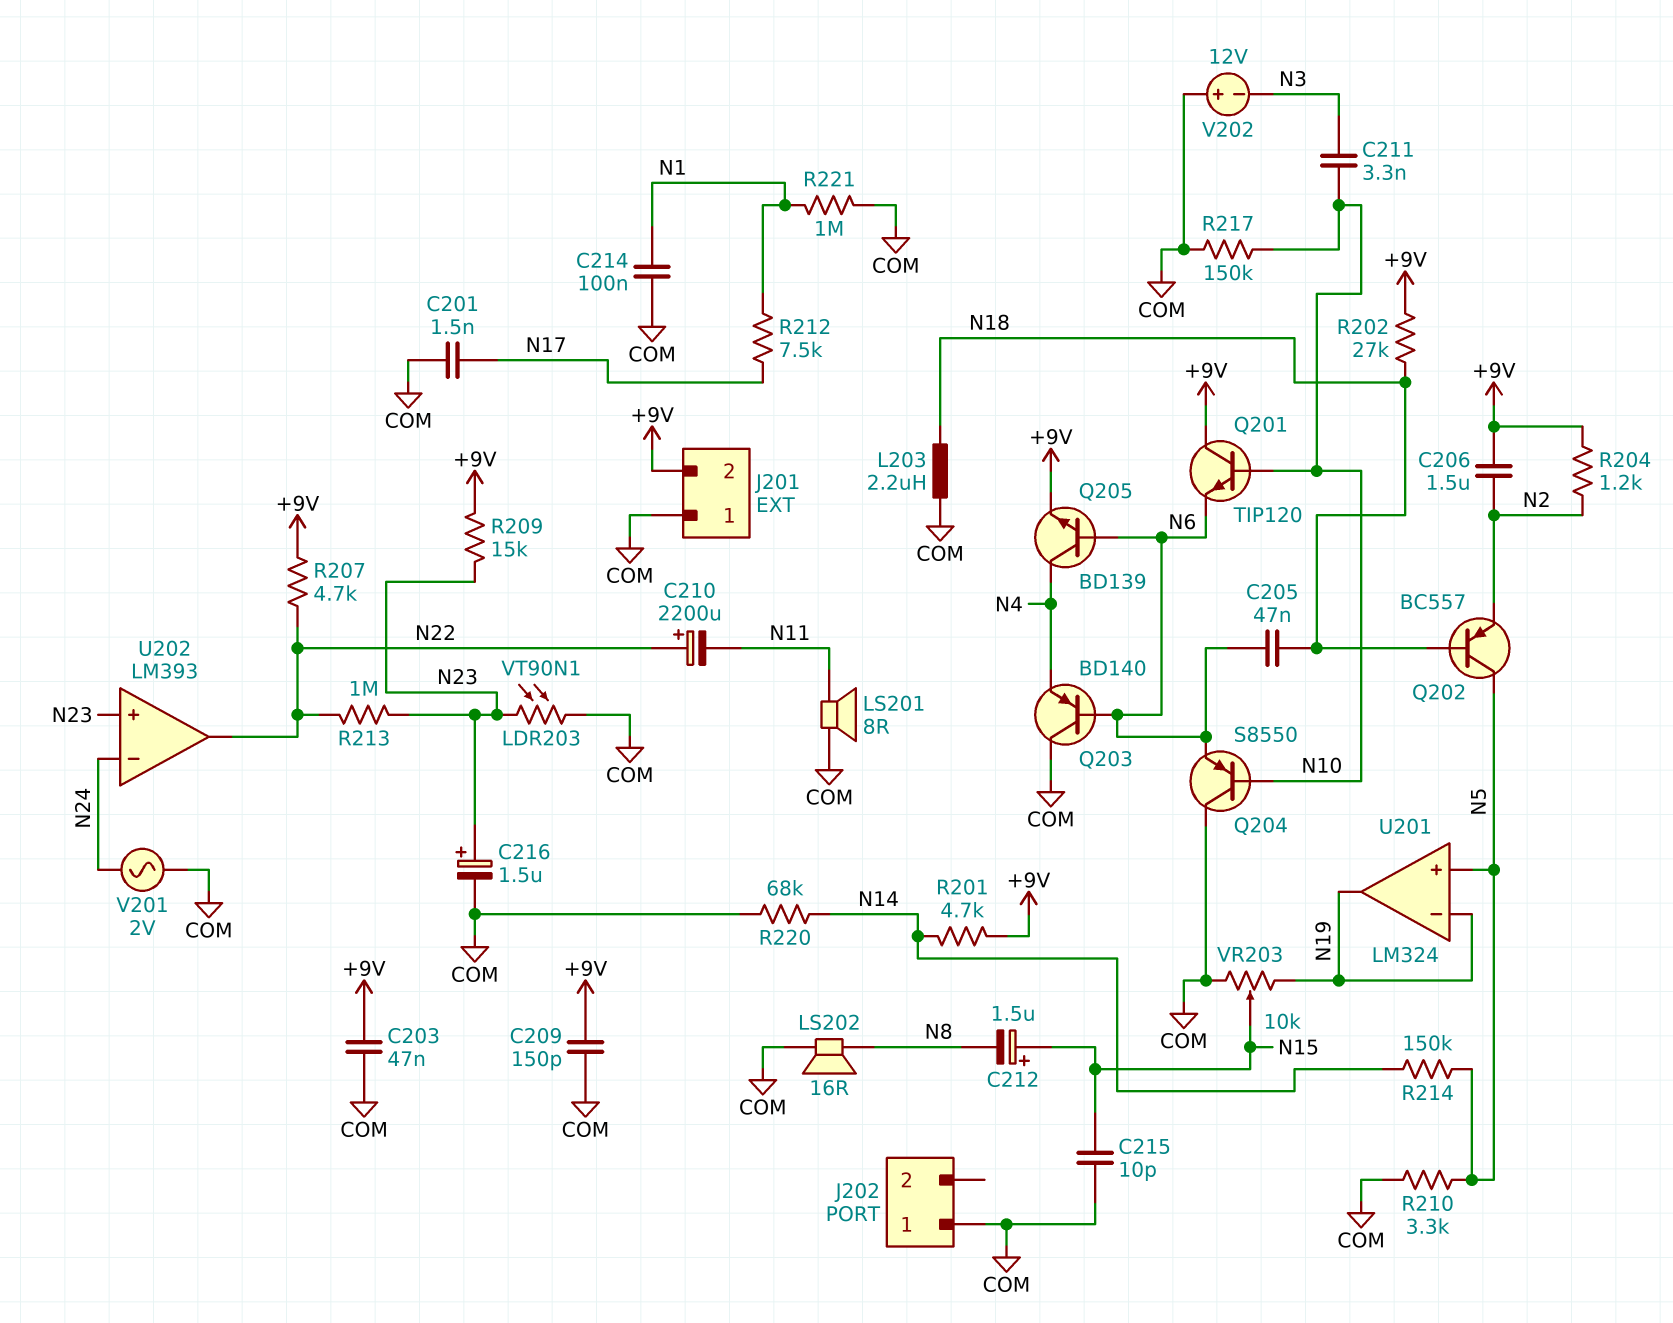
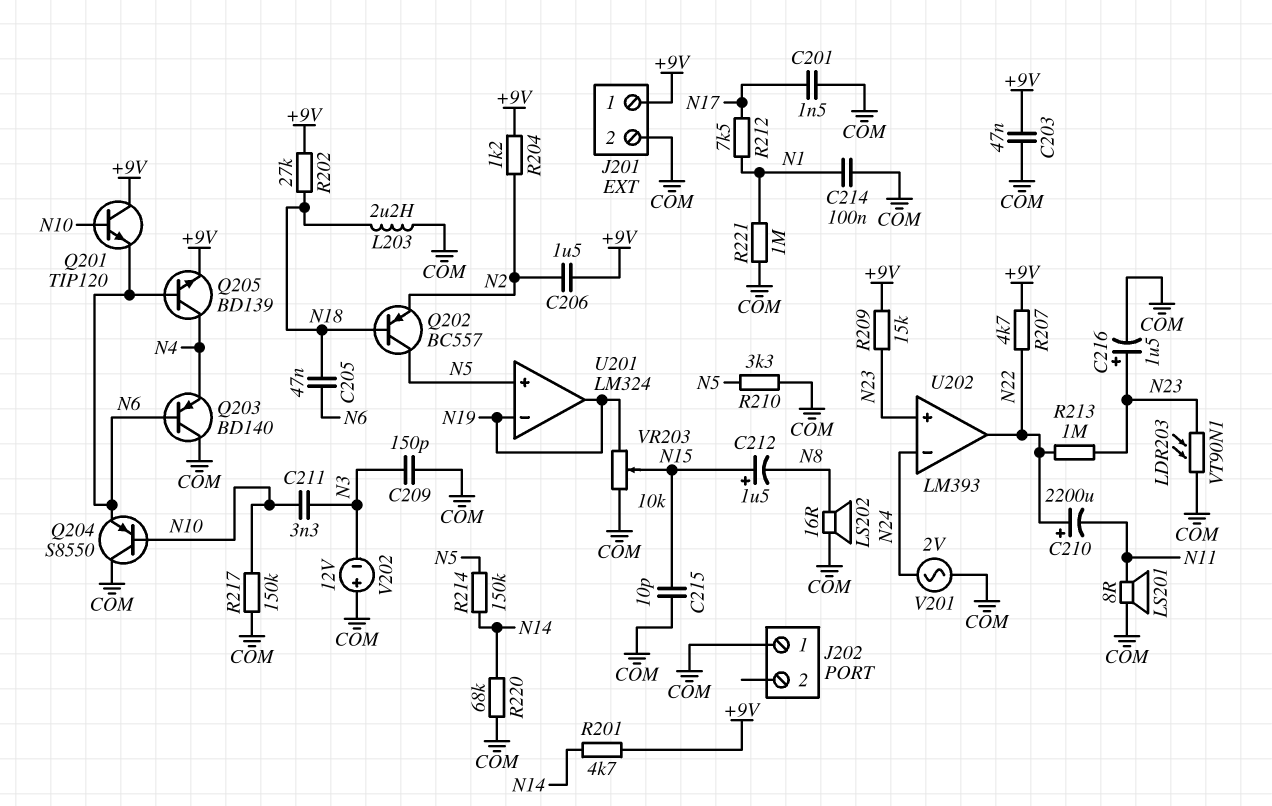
C209: 150pF (+9V, COM) -> 150pF (COM, N3)
J201 pin 1: COM -> +9V
J201 pin 2: +9V -> COM

